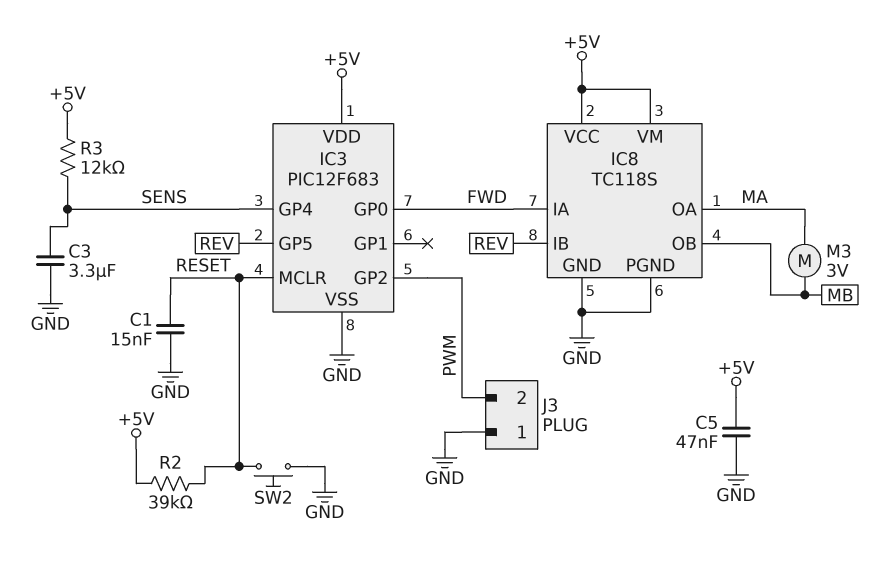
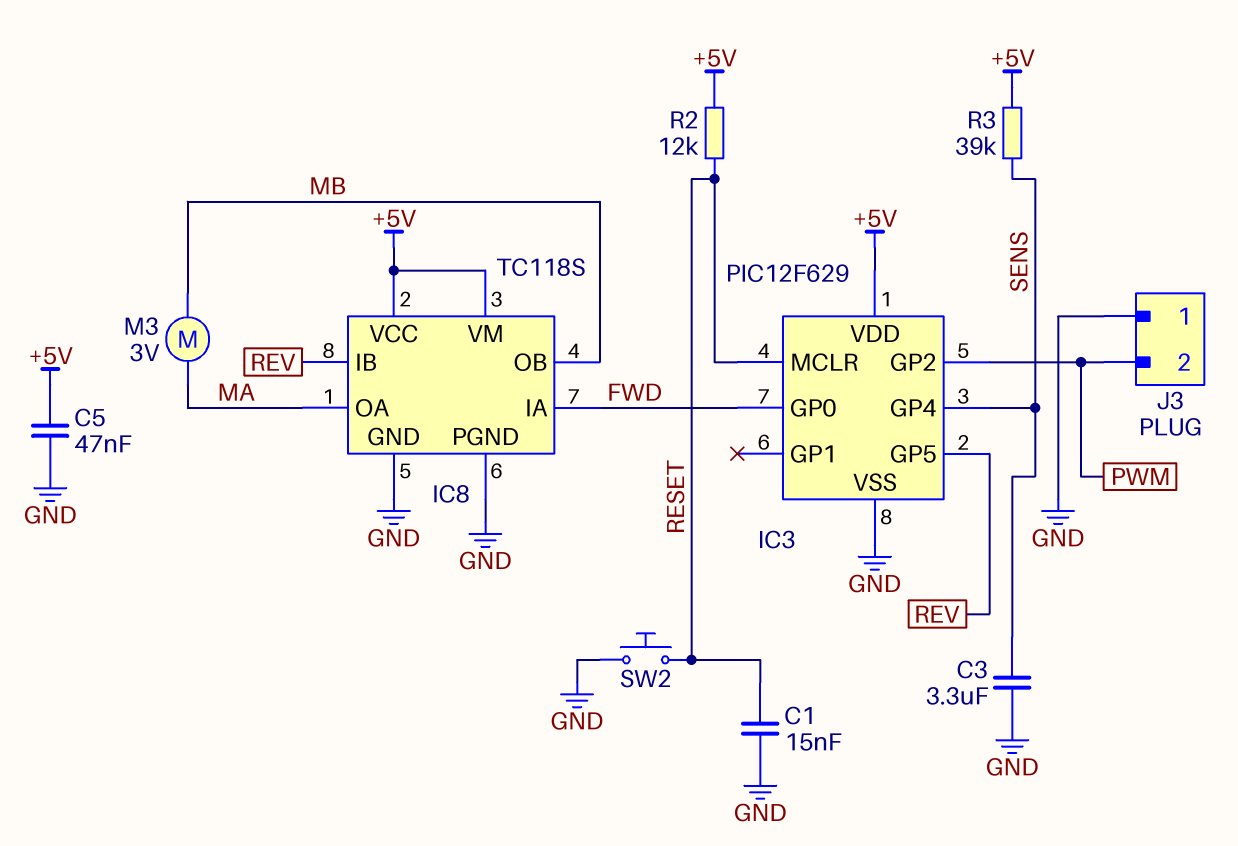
IC3: PIC12F683 -> PIC12F629
R2: 39k (+5V, RESET) -> 12k (+5V, RESET)
R3: 12k (+5V, SENS) -> 39k (+5V, SENS)

